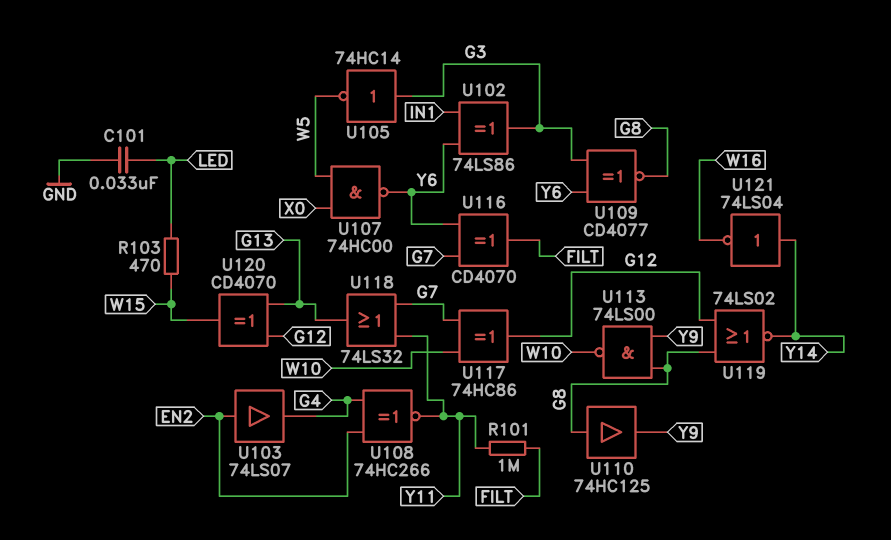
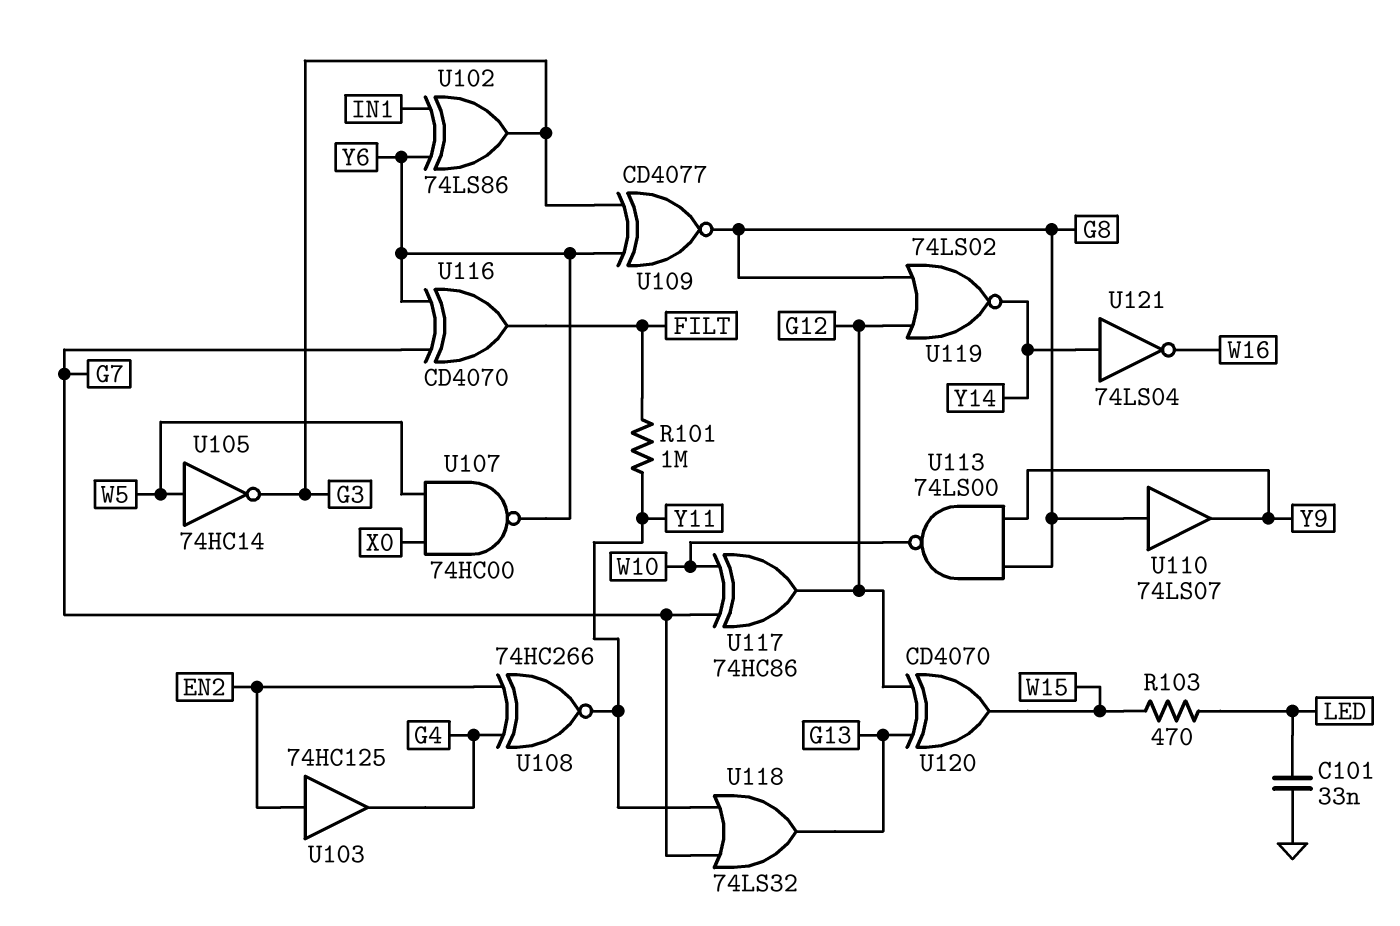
U103: buffer 74LS07 (in EN2, out G4) -> buffer 74HC125 (in EN2, out G4)
U105: NOT 74HC14 (in G3, out W5) -> NOT 74HC14 (in W5, out G3)
U110: buffer 74HC125 (in G8, out Y9) -> buffer 74LS07 (in G8, out Y9)

